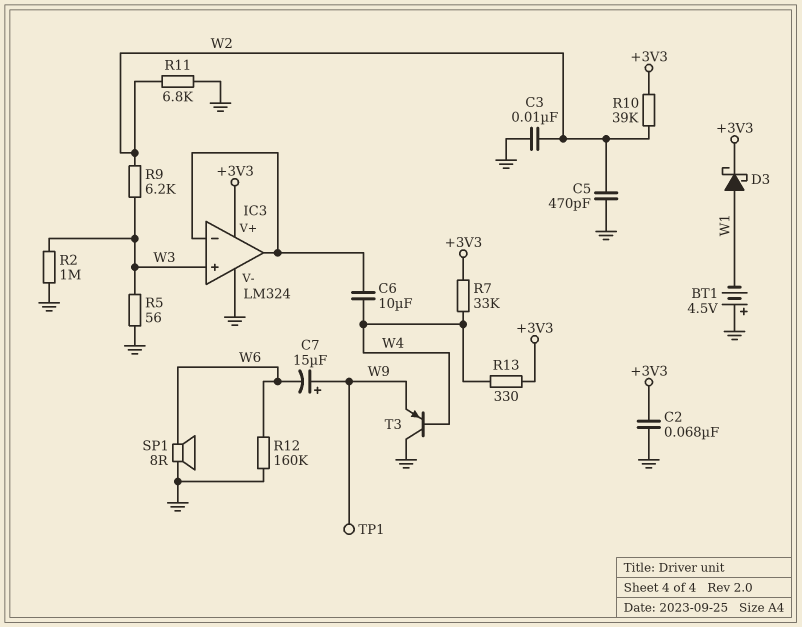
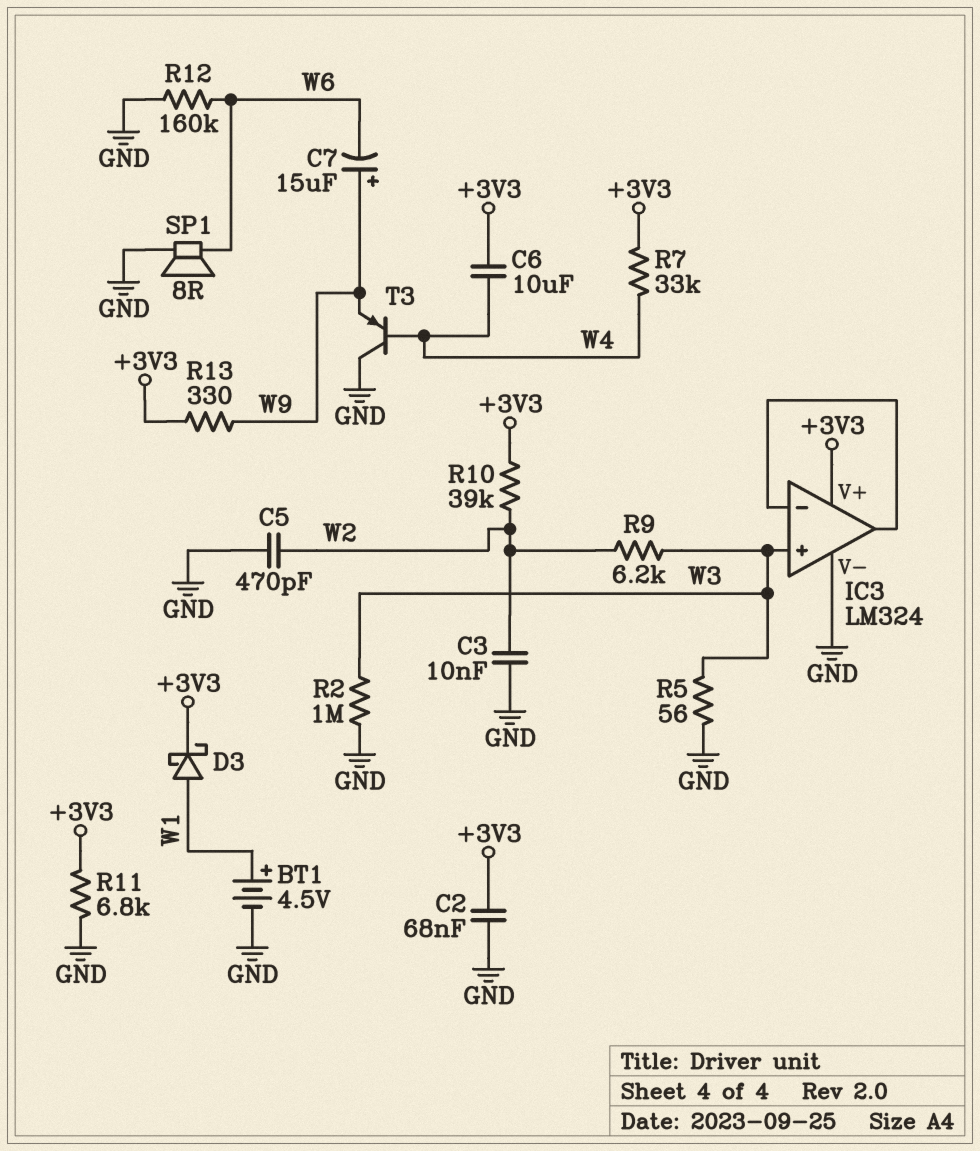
BT1: 4.5V (plus GND, minus W1) -> 4.5V (plus W1, minus GND)
C6: 10uF (IC3/in-, W4) -> 10uF (+3V3, W4)
R11: 6.8k (GND, W2) -> 6.8k (+3V3, GND)
R13: 330 (+3V3, W4) -> 330 (+3V3, W9)
TP1: test point (W9) -> none

